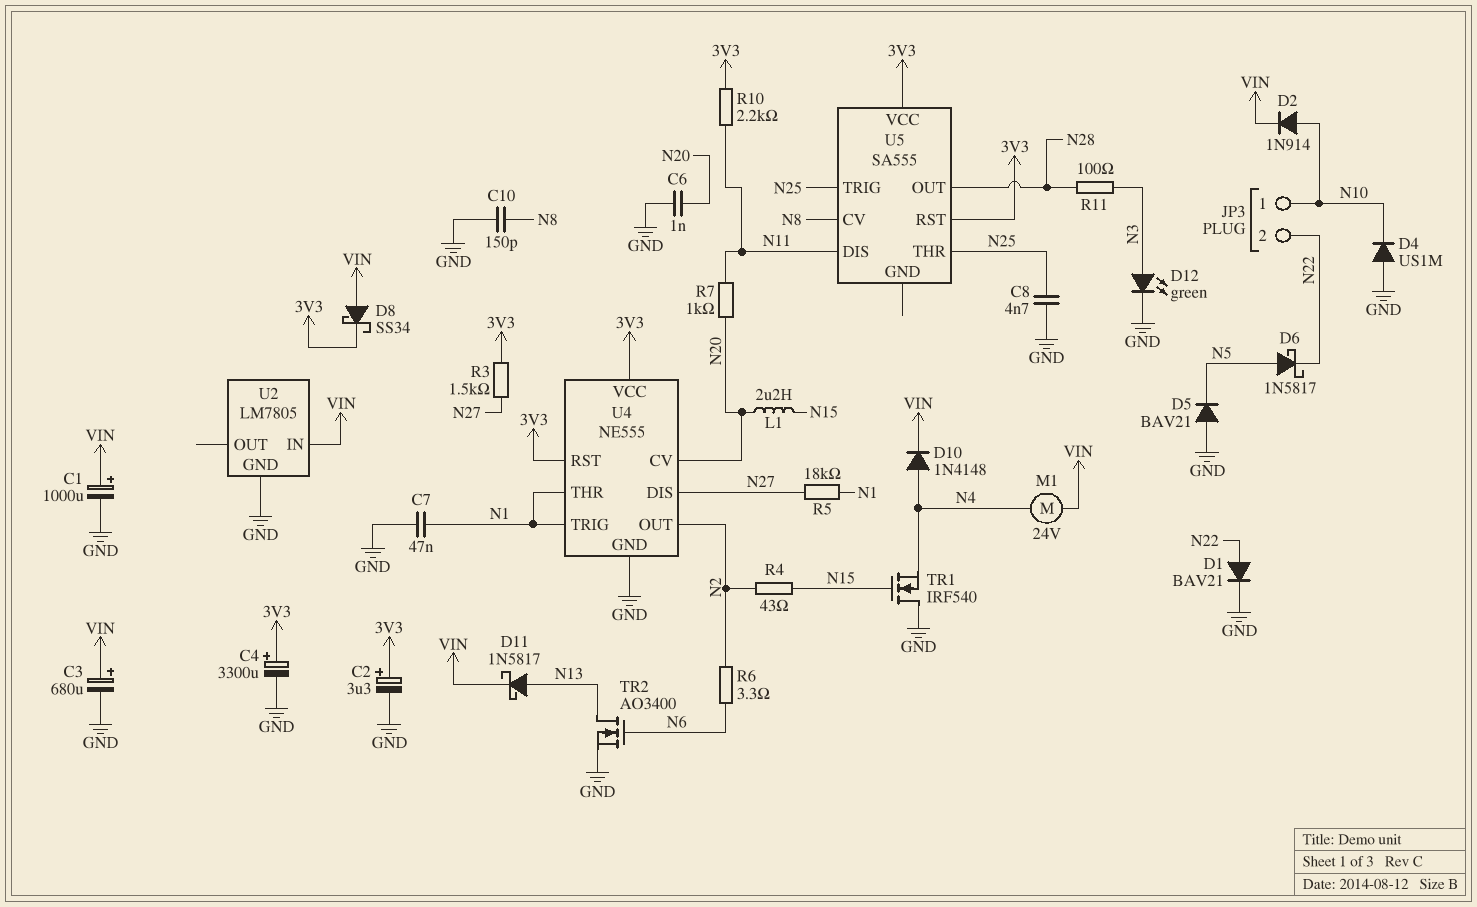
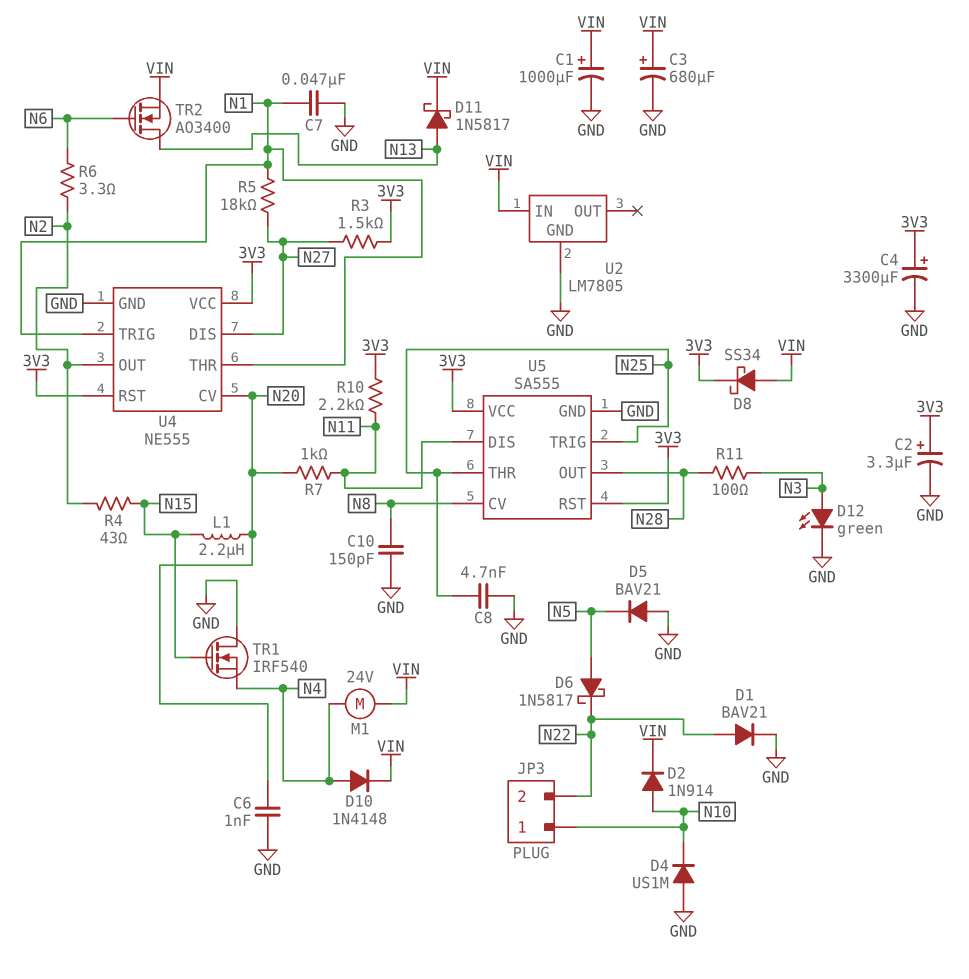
TR2: NMOS AO3400 (G N6, D N13, S GND) -> NMOS AO3400 (G N6, D N13, S VIN)
U5 pin GND: none -> GND

